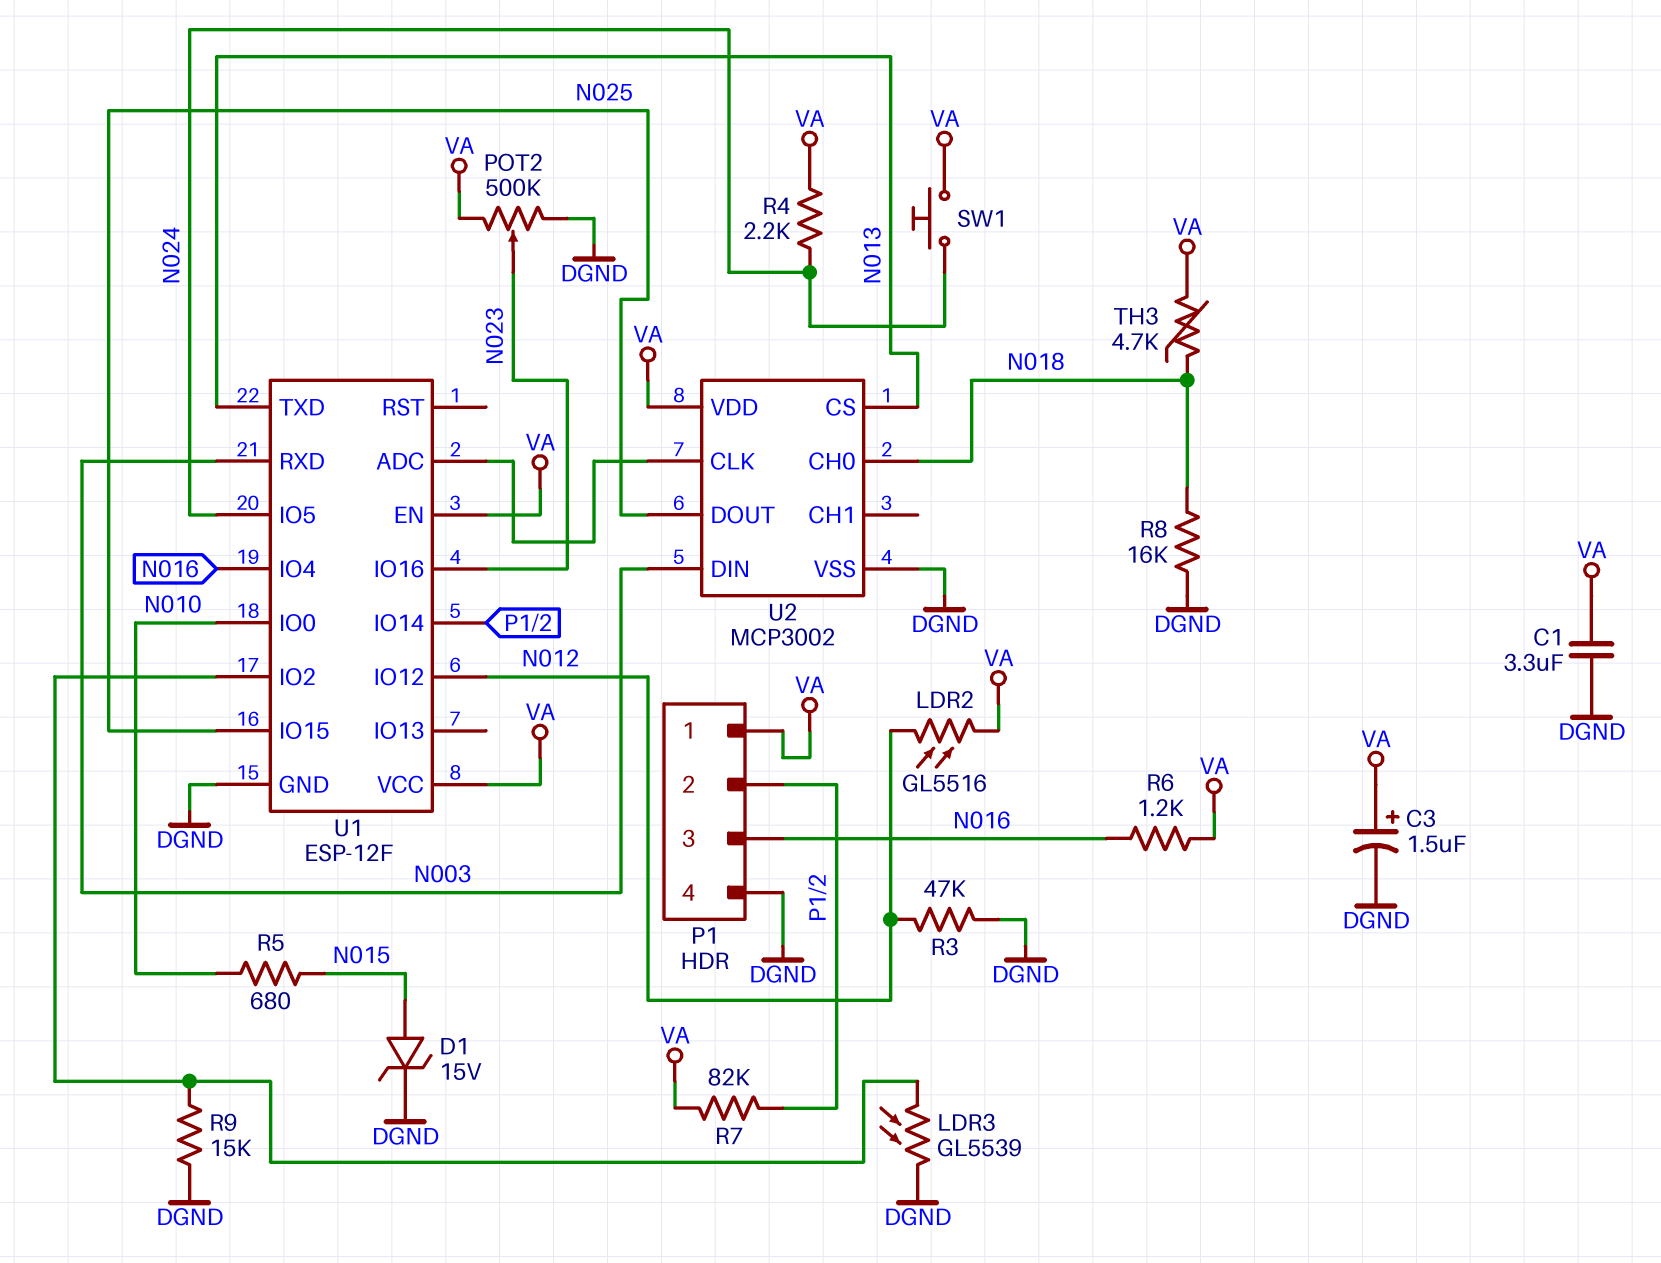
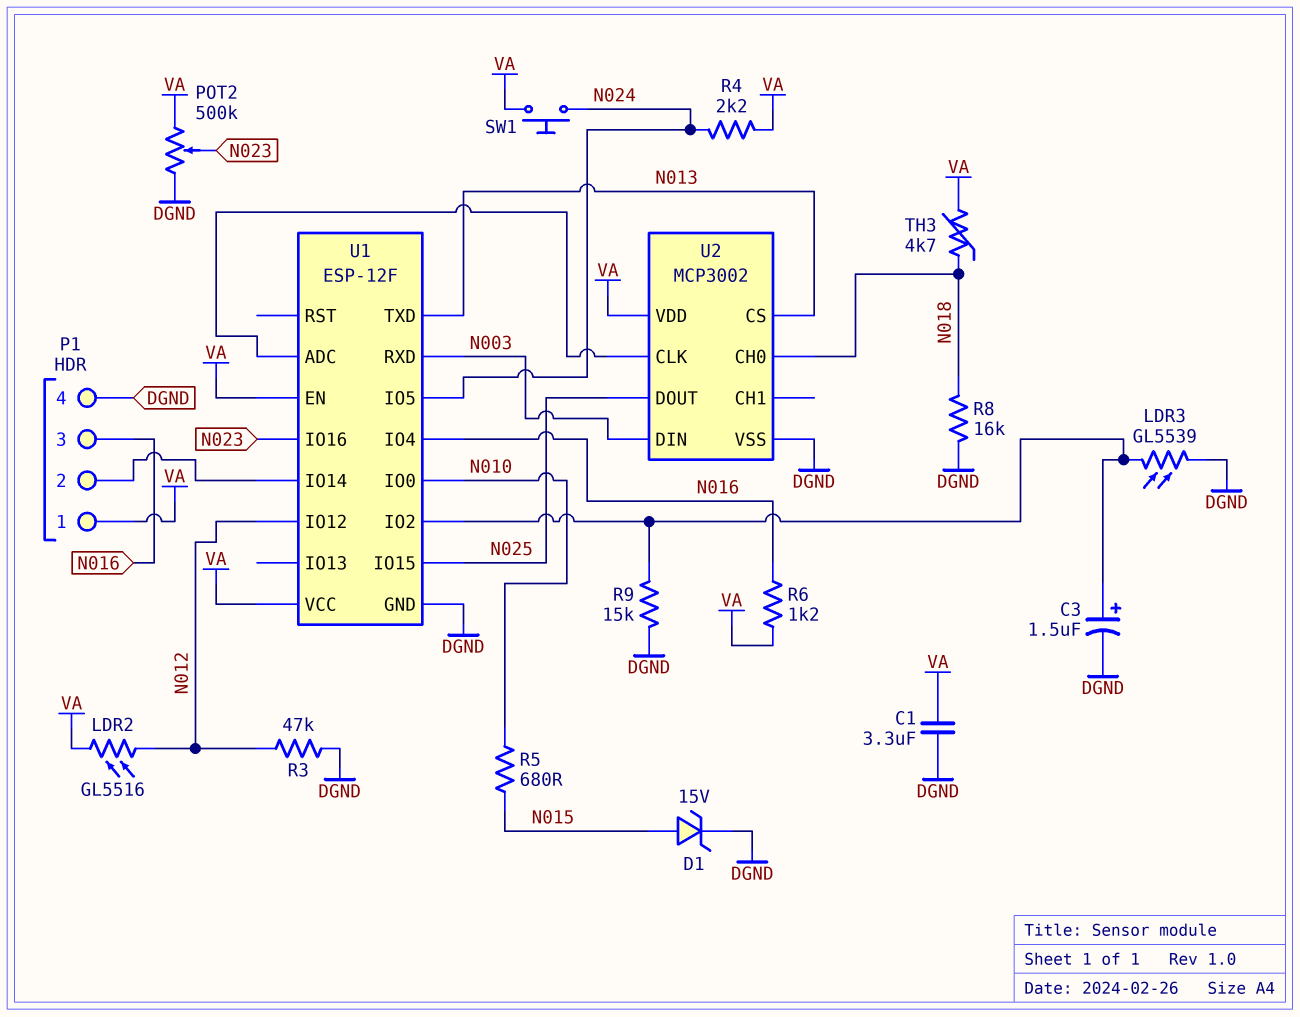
C3: 1.5uF (plus VA, minus DGND) -> 1.5uF (plus U1/IO2, minus DGND)
R7: 82k (P1/2, VA) -> none

